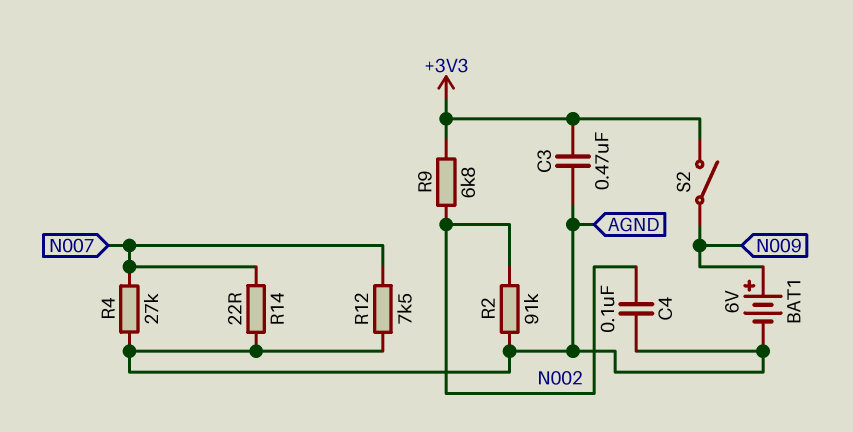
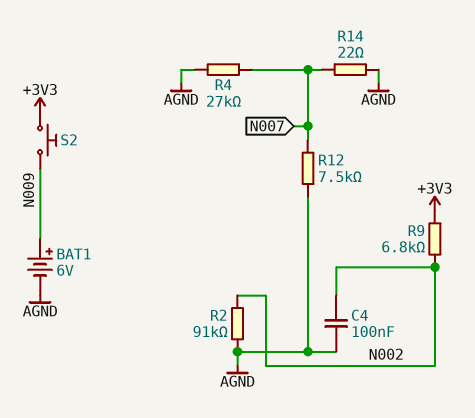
C3: 470nF (+3V3, AGND) -> none
S2: switch (+3V3, N009) -> button (+3V3, N009)

